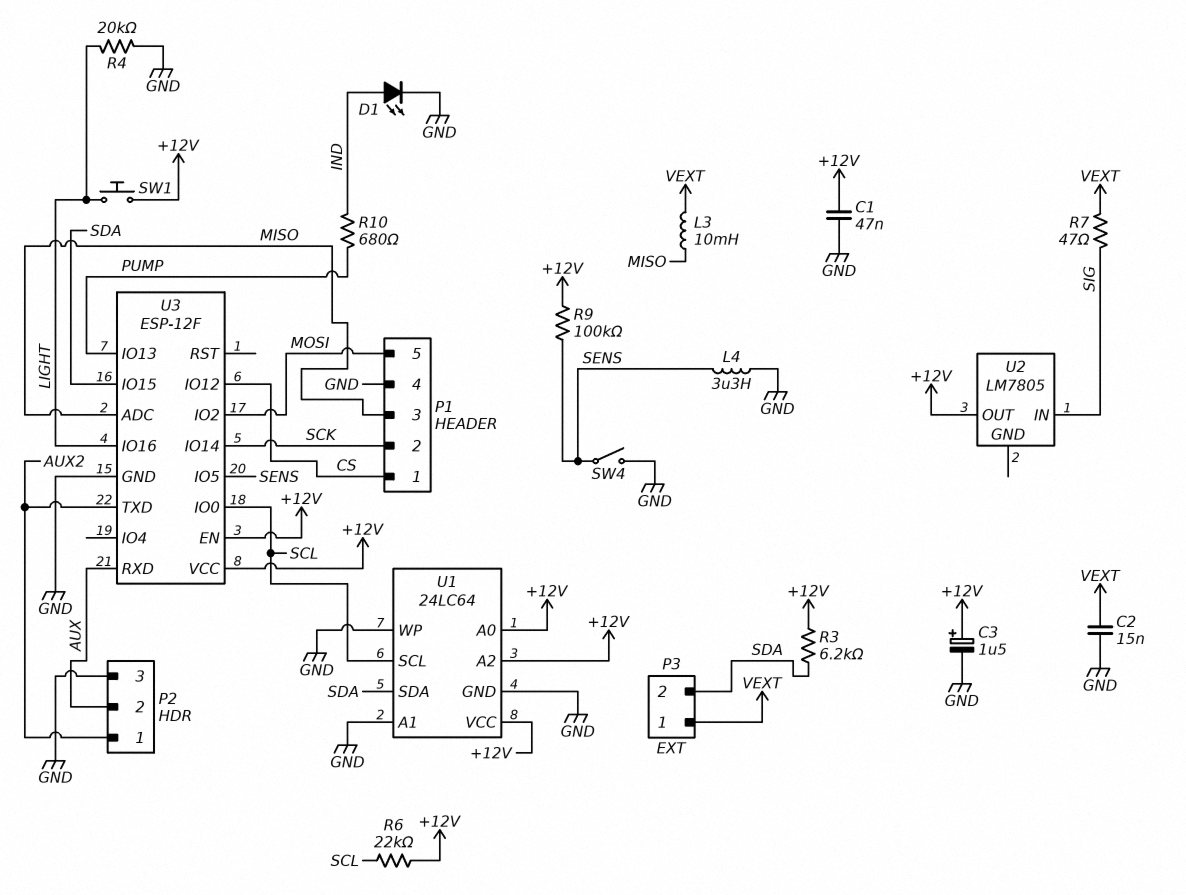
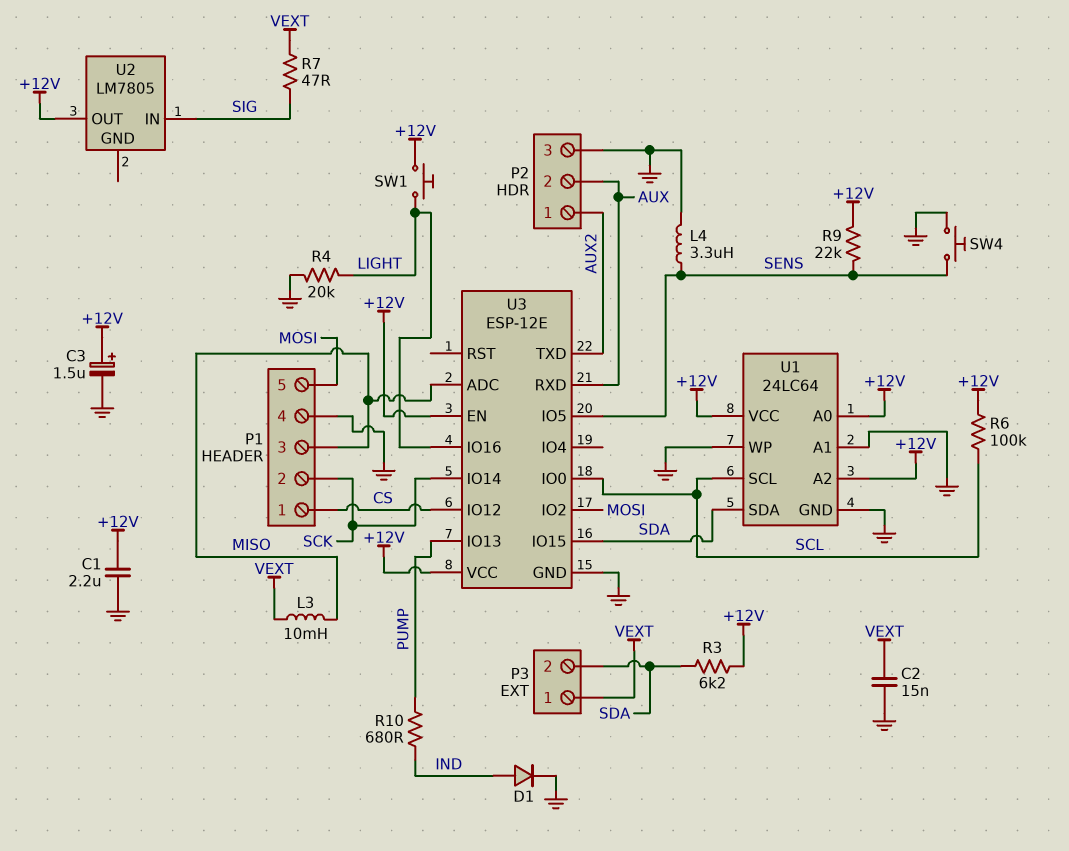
C1: 47nF (+12V, GND) -> 2.2uF (+12V, GND)
D1: LED (A IND, K GND) -> diode (A IND, K GND)
R6: 22k (+12V, SCL) -> 100k (+12V, SCL)
R9: 100k (+12V, SENS) -> 22k (+12V, SENS)
SW4: switch (GND, SENS) -> button (GND, SENS)
U3: ESP-12F -> ESP-12E

